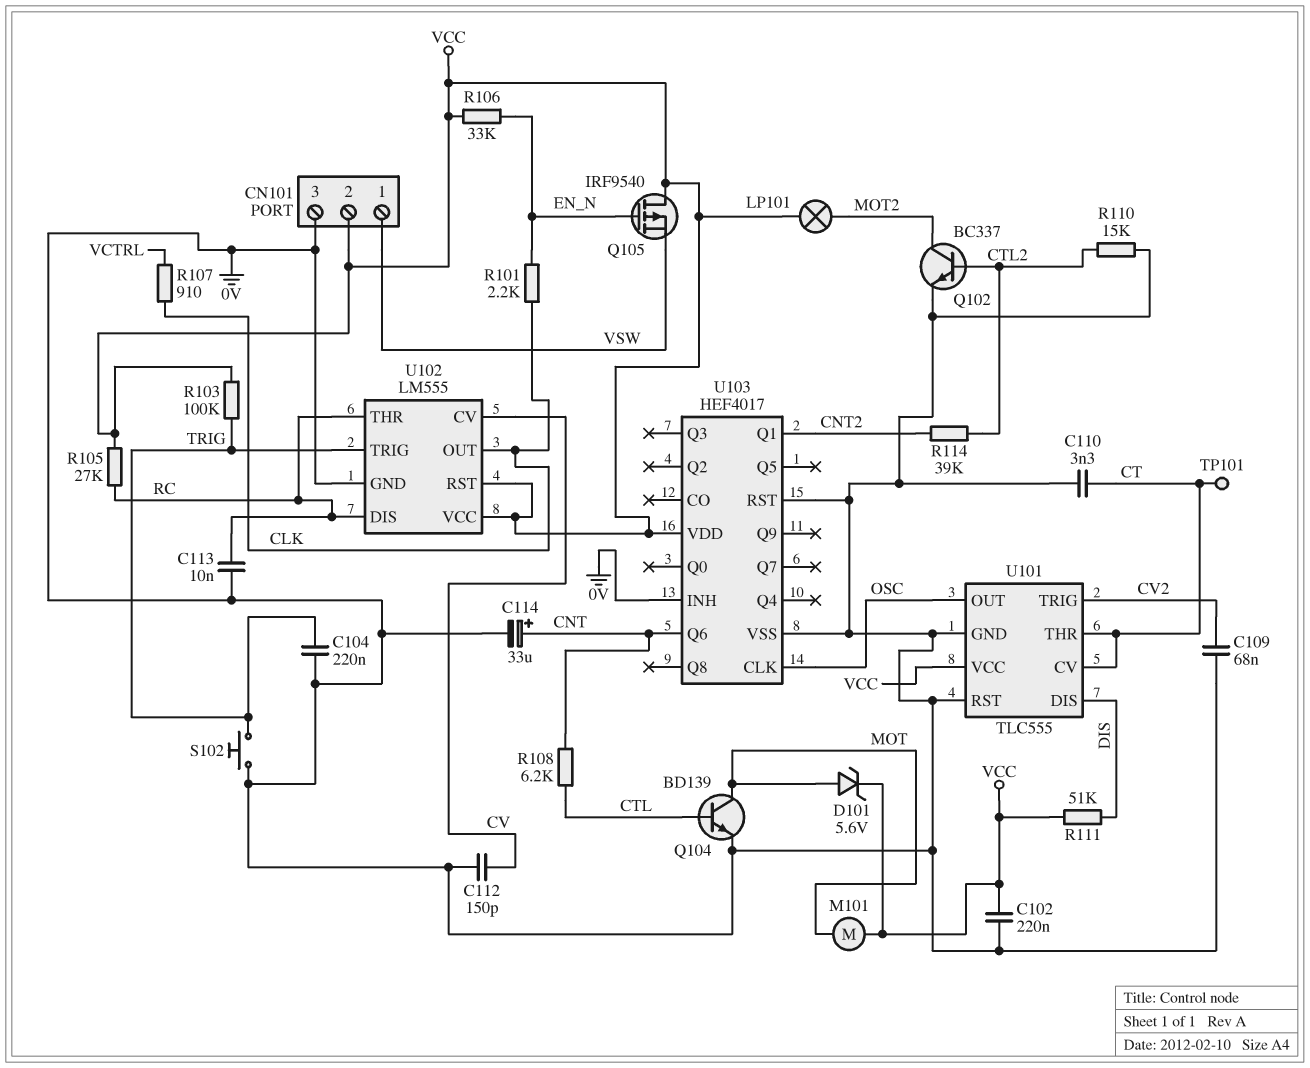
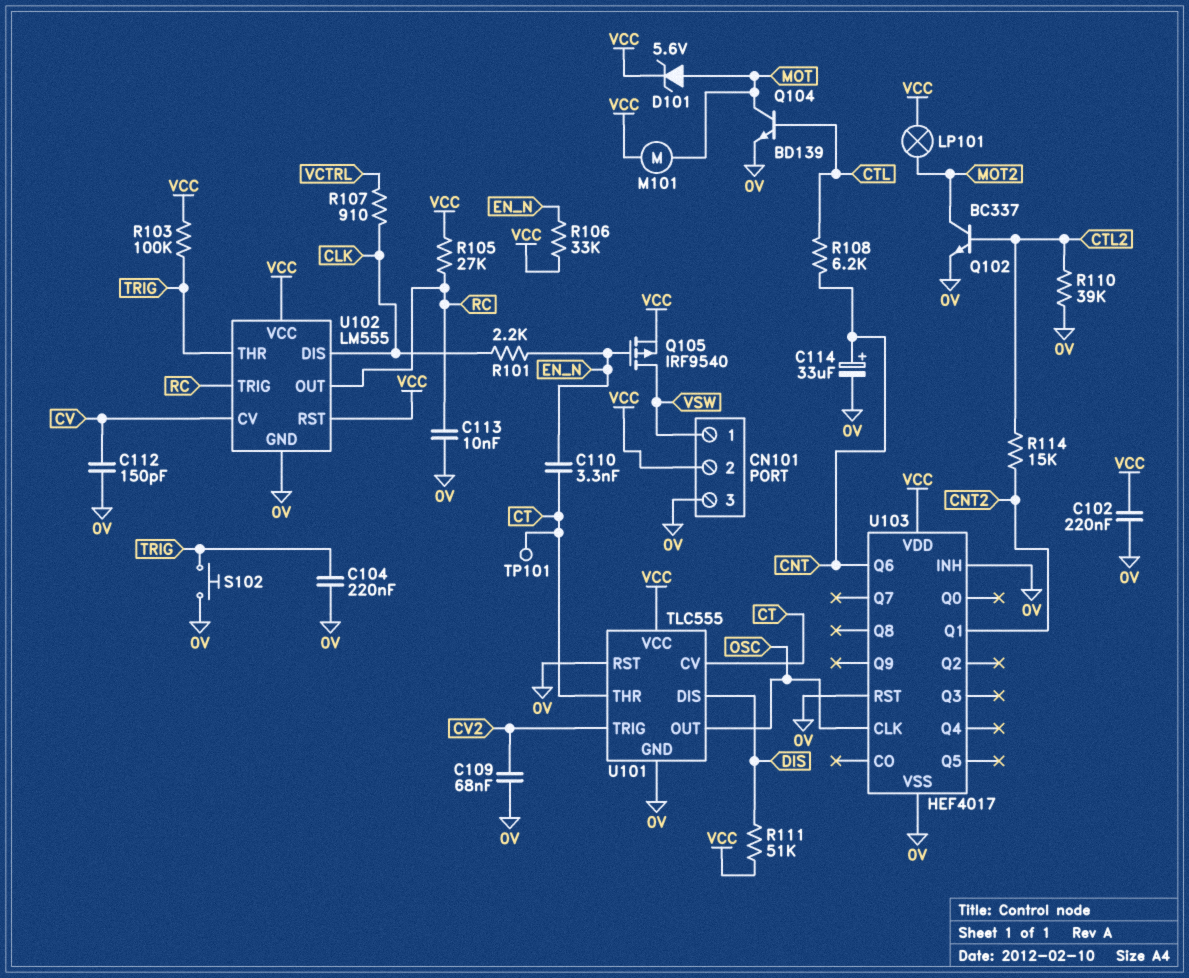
C110: 3.3nF (0V, CT) -> 3.3nF (CT, EN_N)
Q105: PMOS IRF9540 (G EN_N, D VCC, S VSW) -> PMOS IRF9540 (G EN_N, D VSW, S VCC)
R110: 15k (0V, CTL2) -> 39k (0V, CTL2)
R114: 39k (CNT2, CTL2) -> 15k (CNT2, CTL2)
U102 pin DIS: RC -> CLK
U102 pin OUT: CLK -> RC
U102 pin THR: RC -> TRIG
U102 pin TRIG: TRIG -> RC

